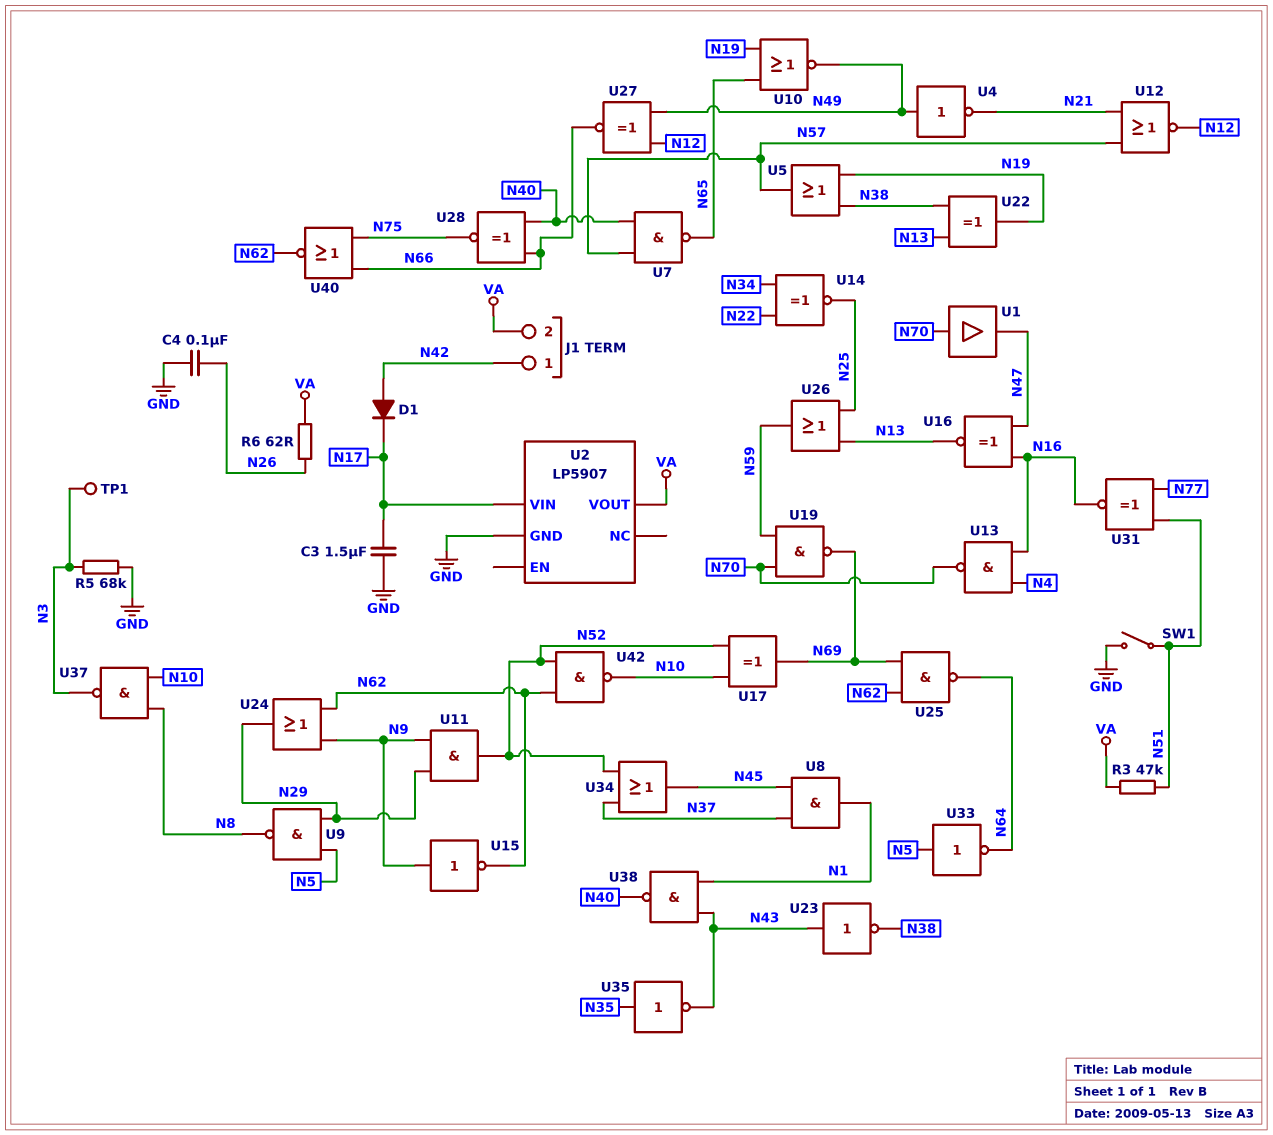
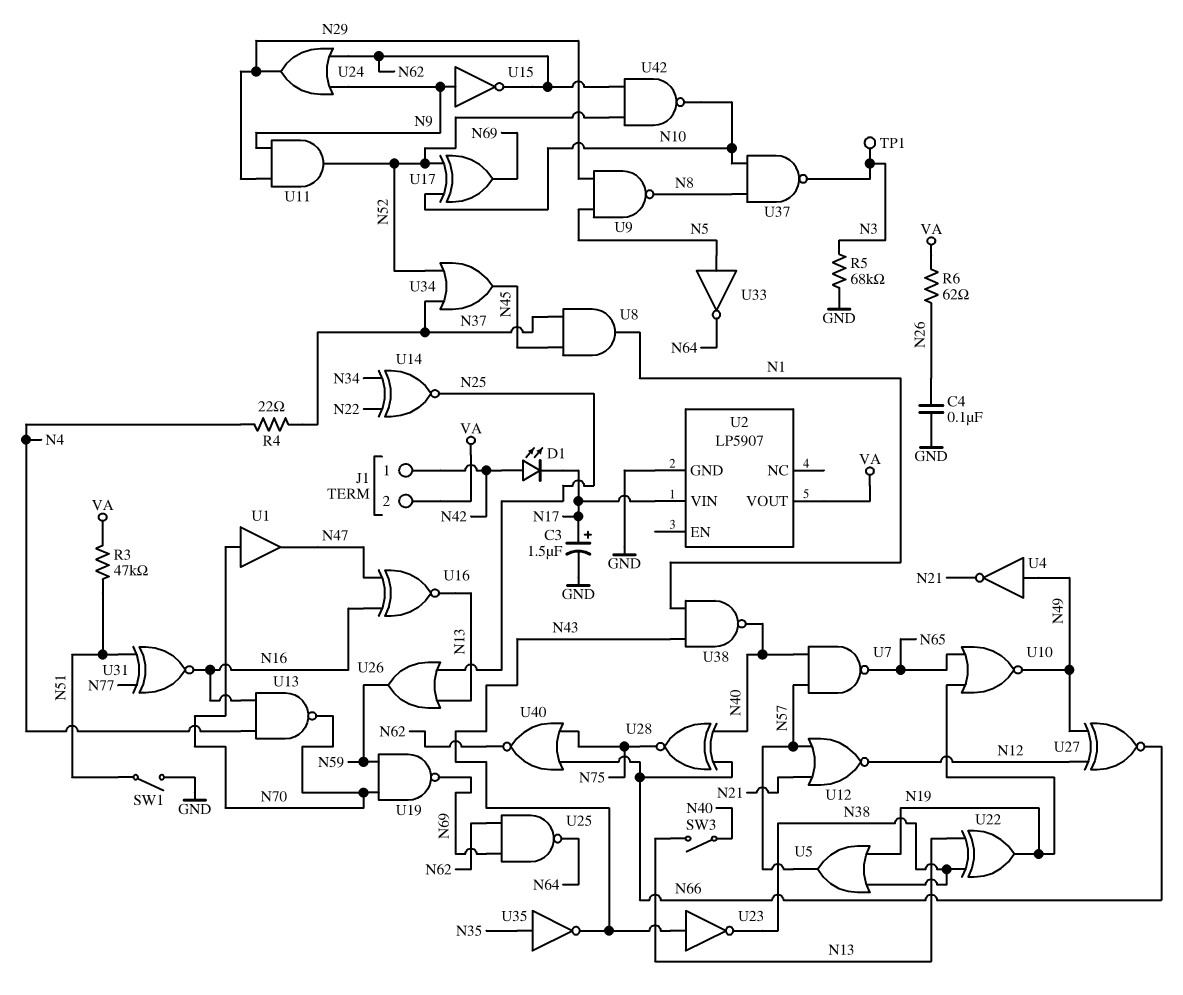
C3: 1.5uF (GND, N17) -> 1.5uF (plus N17, minus GND)
D1: diode (A N42, K N17) -> LED (A N42, K N17)
R4: none -> 22 (N4, N37)
SW3: none -> switch (N13, N40)

